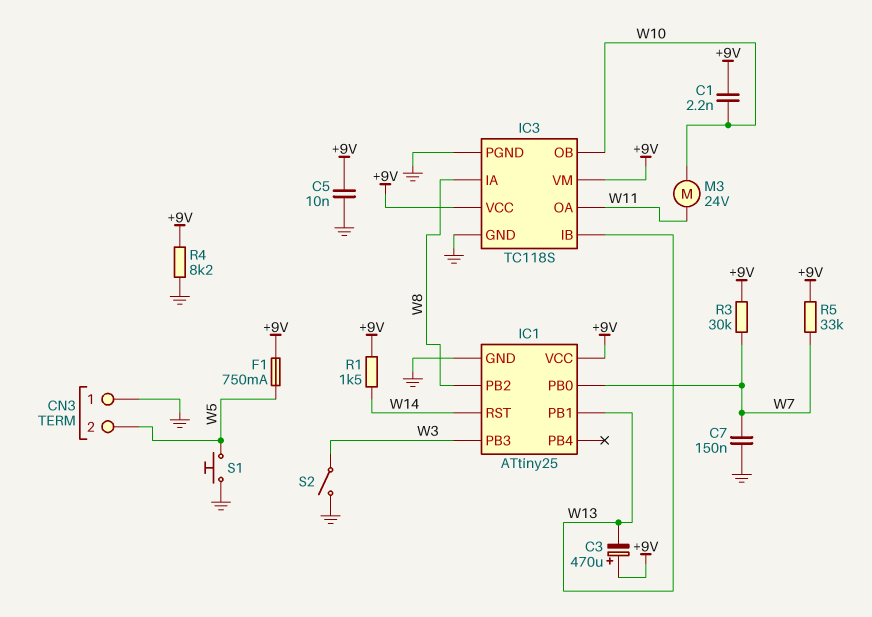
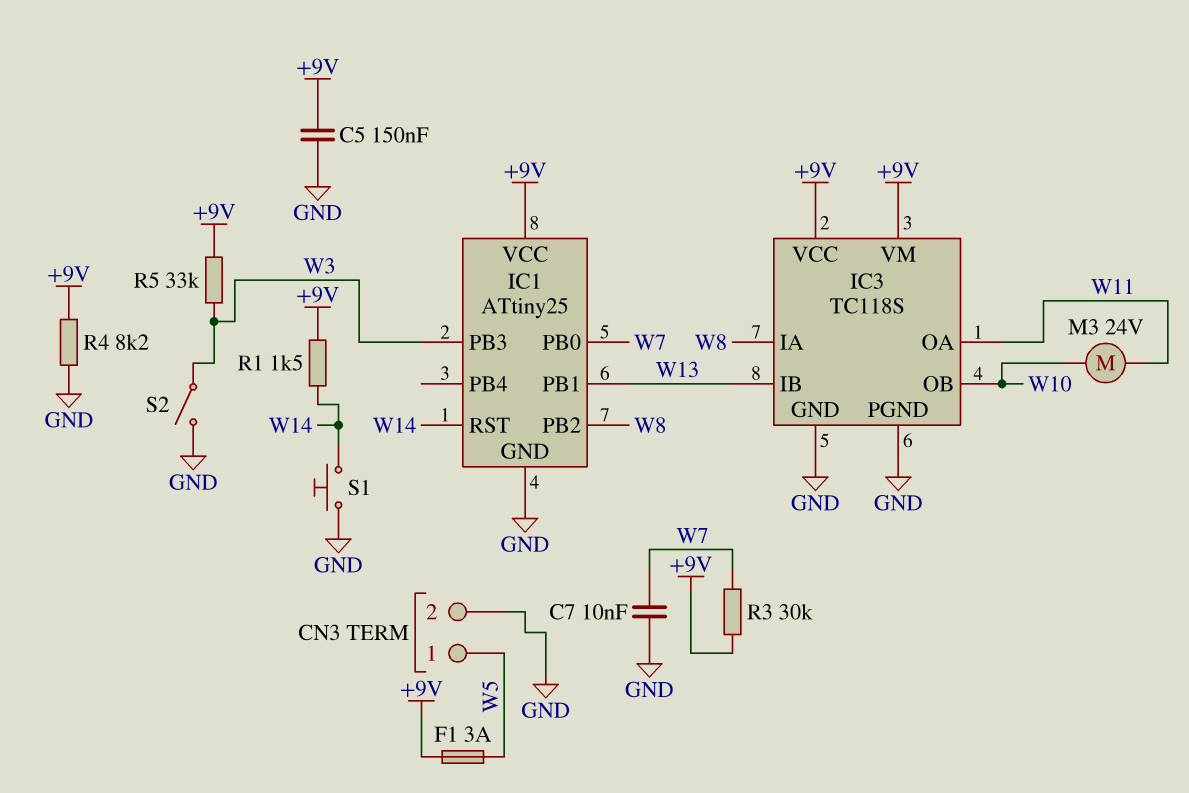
C1: 2.2nF (+9V, W10) -> none
C3: 470uF (plus +9V, minus W13) -> none
C5: 10nF (+9V, GND) -> 150nF (+9V, GND)
C7: 150nF (GND, W7) -> 10nF (GND, W7)
CN3 pin 1: GND -> W5
CN3 pin 2: W5 -> GND
F1: 750mA (+9V, W5) -> 3A (+9V, W5)
R5: 33k (+9V, W7) -> 33k (+9V, W3)
S1: button (GND, W5) -> button (GND, W14)

